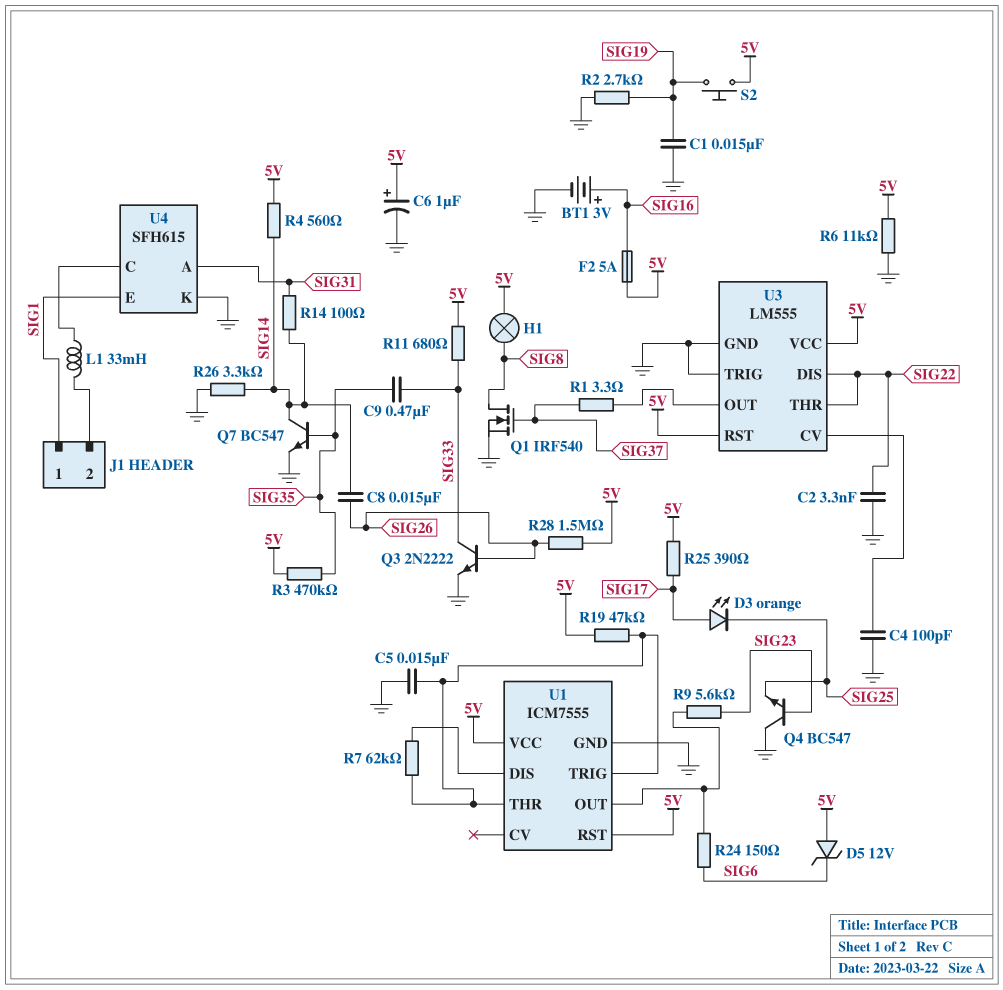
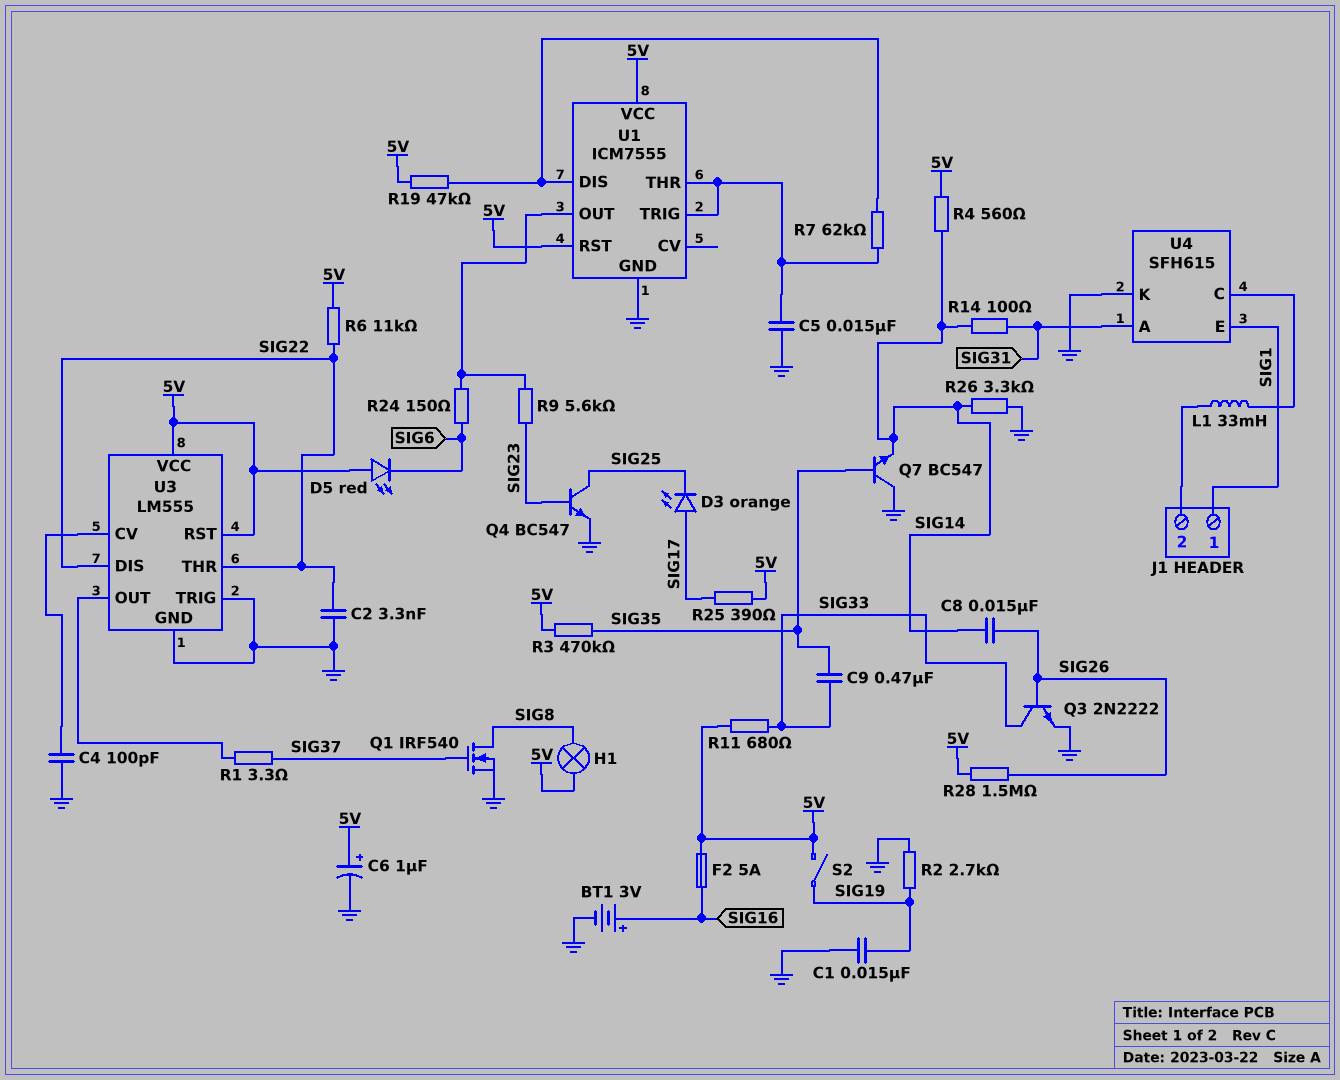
D5: zener 12V (A 5V, K SIG6) -> LED red (A 5V, K SIG6)
Q4: NPN BC547 (B SIG23, C GND, E SIG25) -> NPN BC547 (B SIG23, C SIG25, E GND)
Q7: NPN BC547 (B SIG35, C SIG14, E GND) -> NPN BC547 (B SIG35, C GND, E SIG14)
R6: 11k (5V, GND) -> 11k (5V, SIG22)
R19: 47k (5V, U1/THR) -> 47k (5V, U1/DIS)
S2: button (5V, SIG19) -> switch (5V, SIG19)

